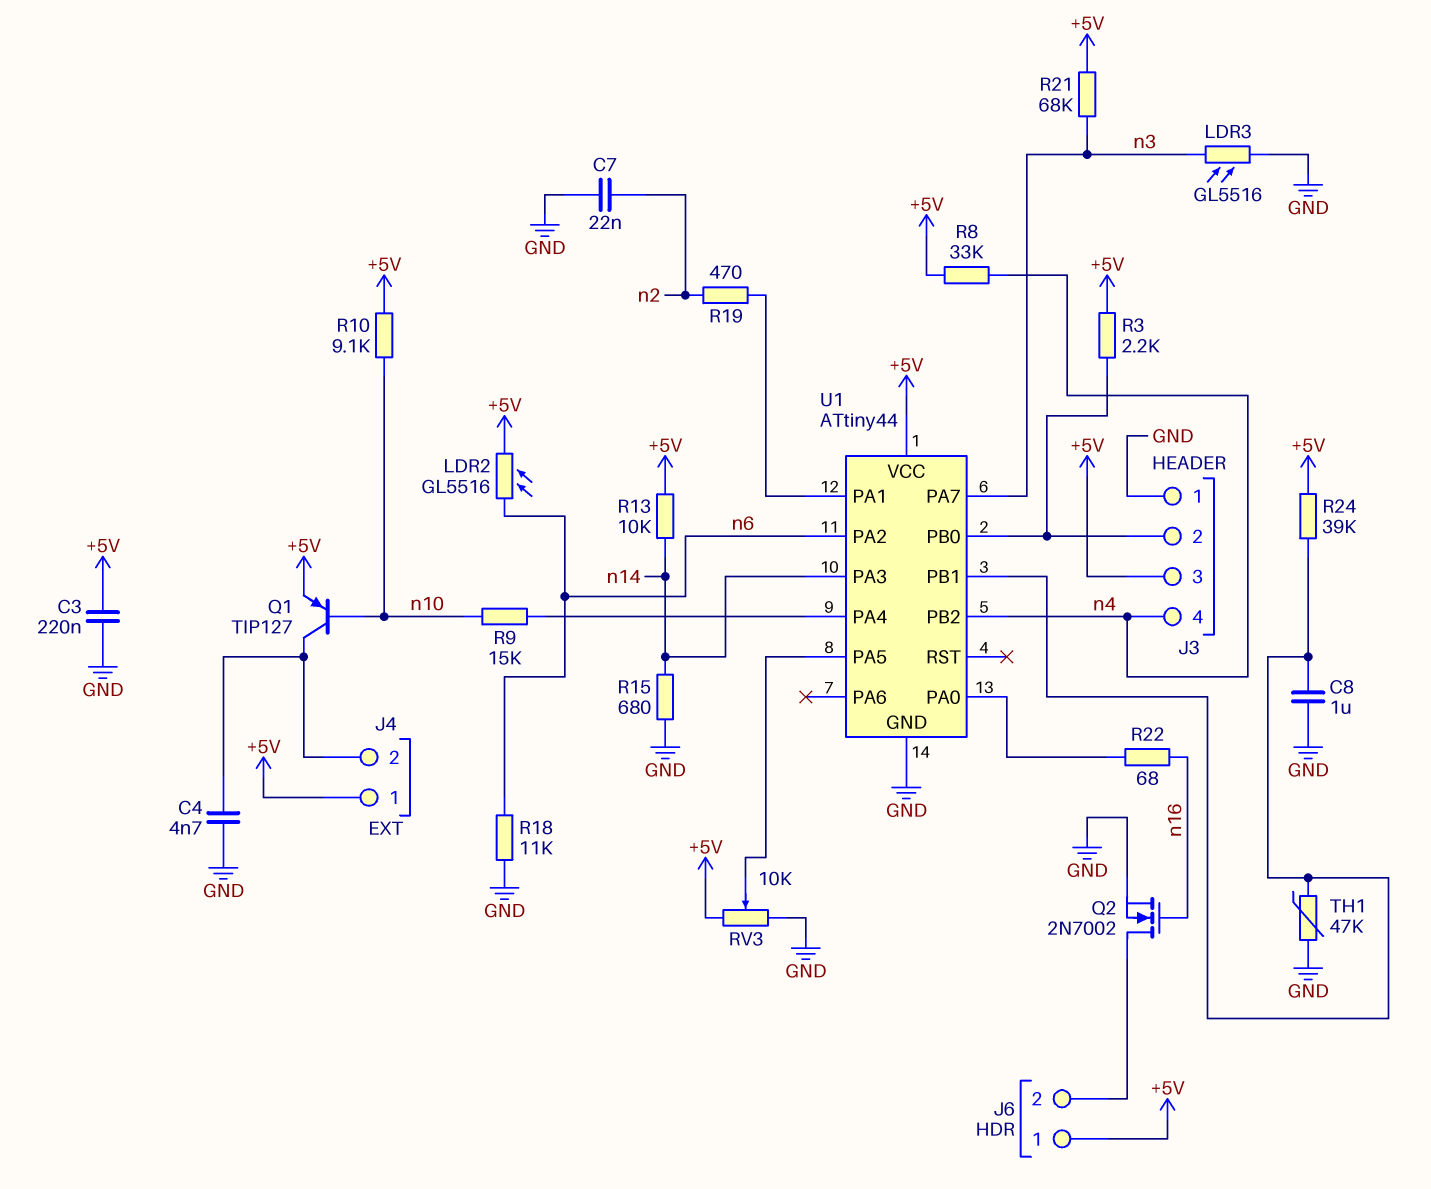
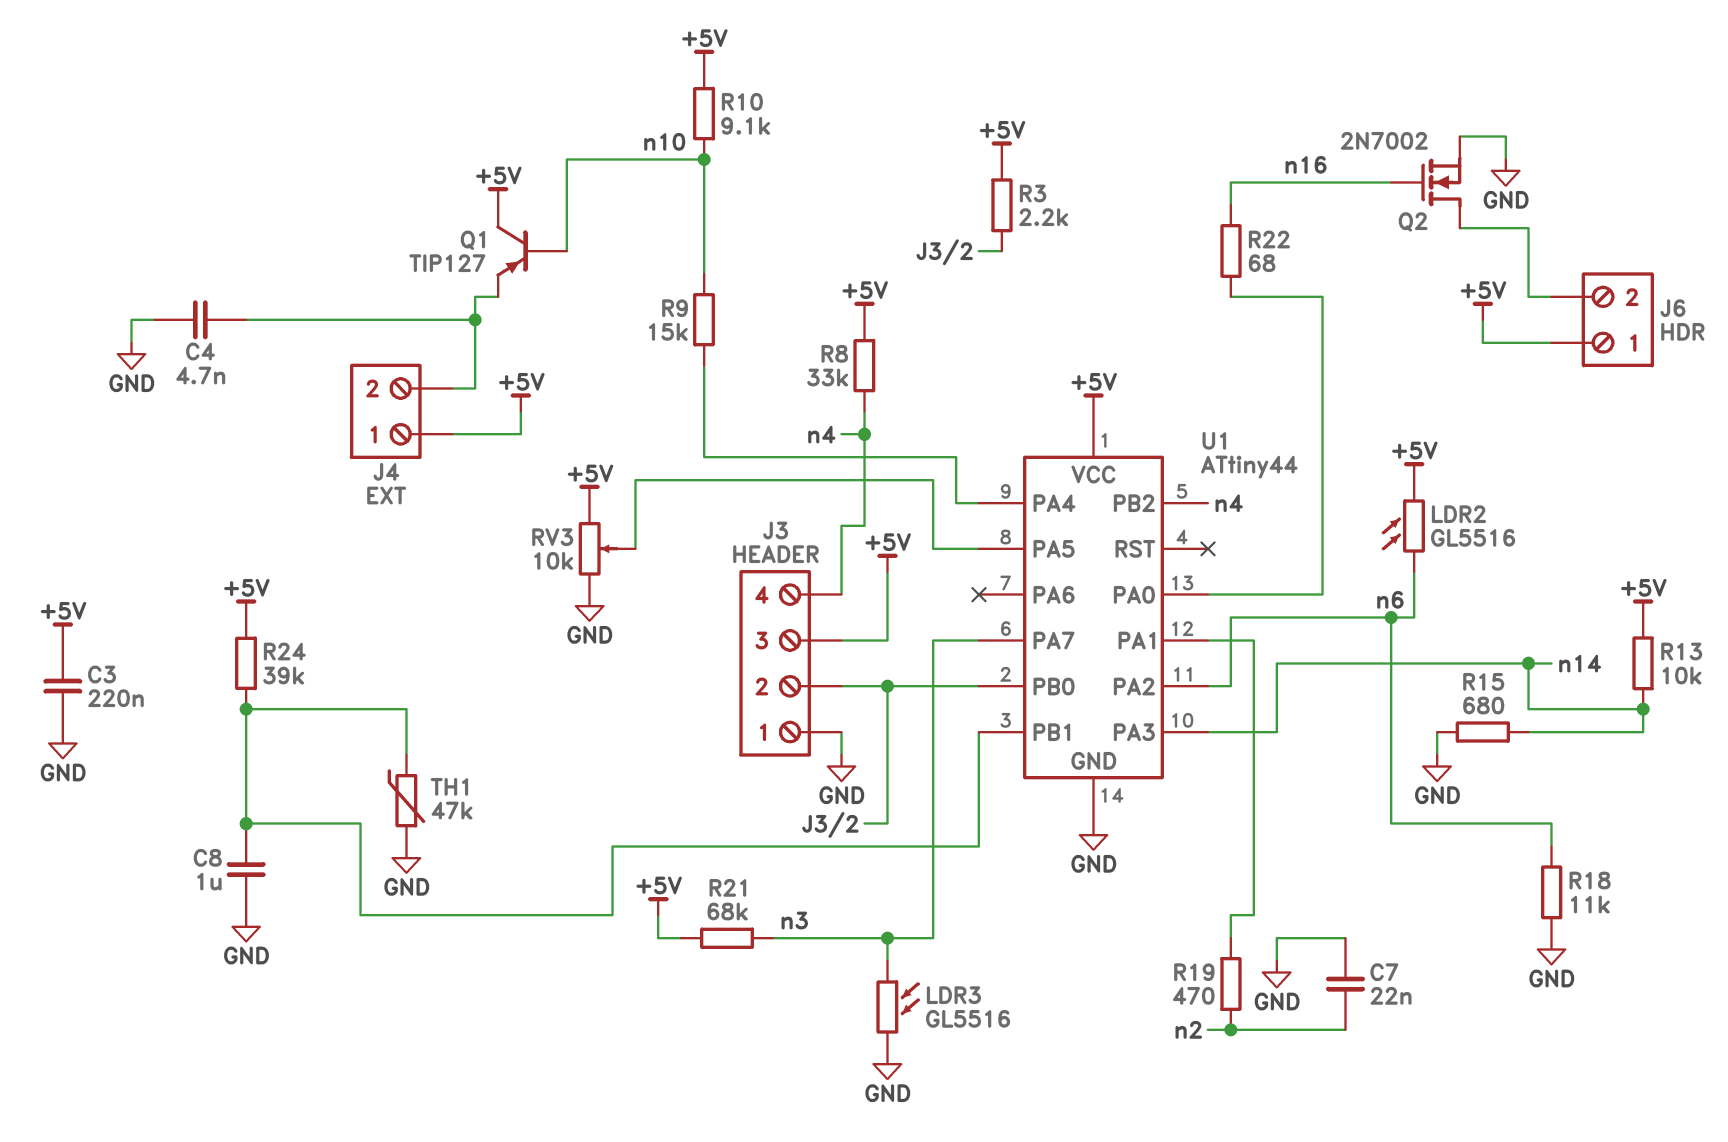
Q1: PNP TIP127 (B n10, C J4/2, E +5V) -> PNP TIP127 (B n10, C +5V, E J4/2)

